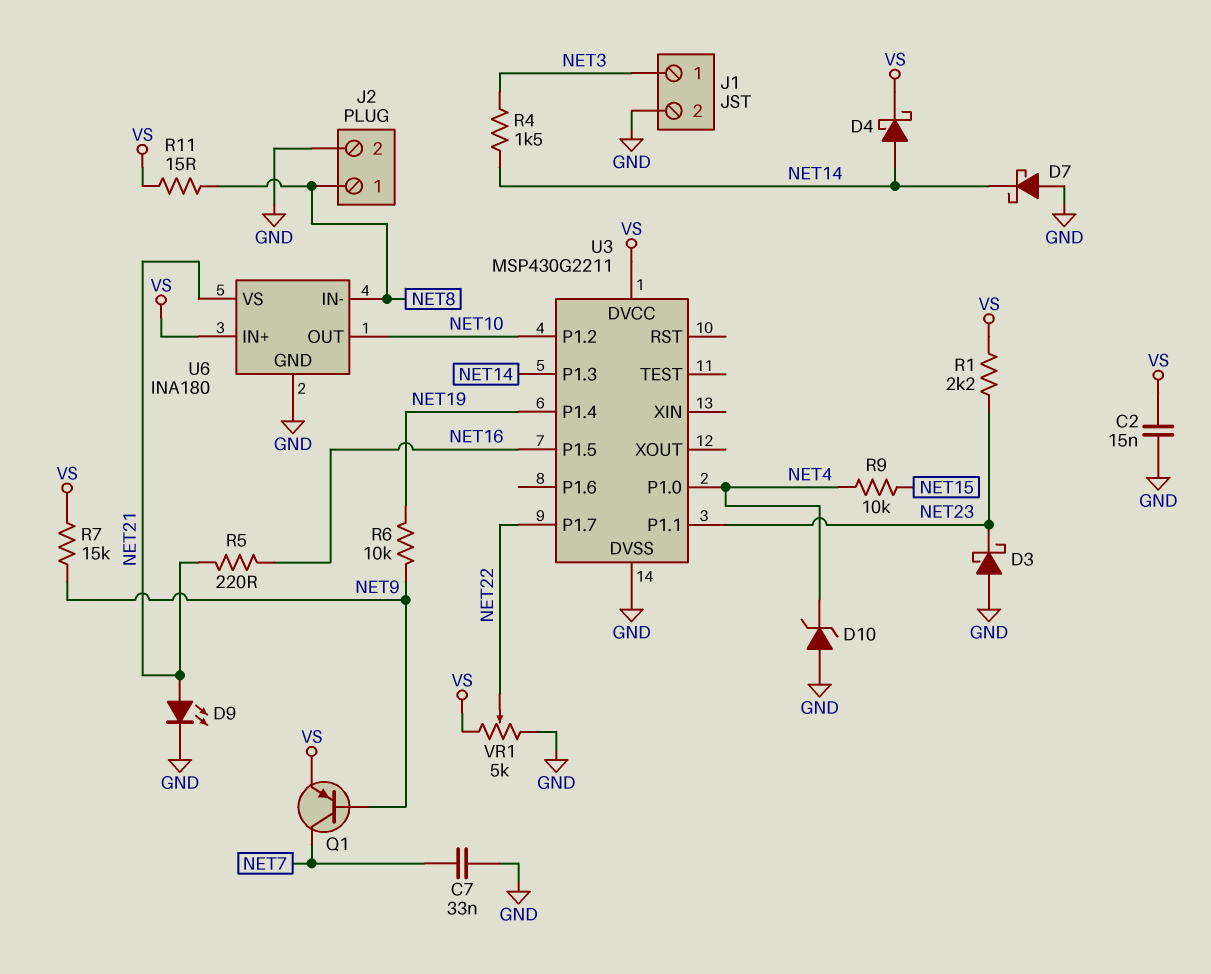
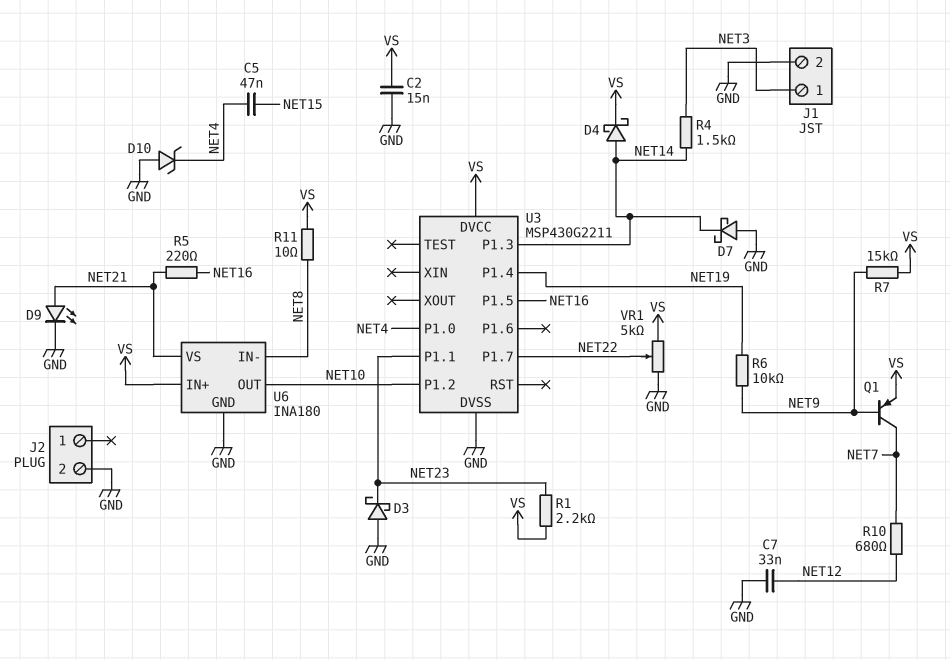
C5: none -> 47nF (NET4, NET15)
C7: 33nF (GND, NET7) -> 33nF (GND, NET12)
J2 pin 1: NET8 -> none
R9: 10k (NET4, NET15) -> none
R10: none -> 680 (NET7, NET12)
R11: 15 (NET8, VS) -> 10 (NET8, VS)

